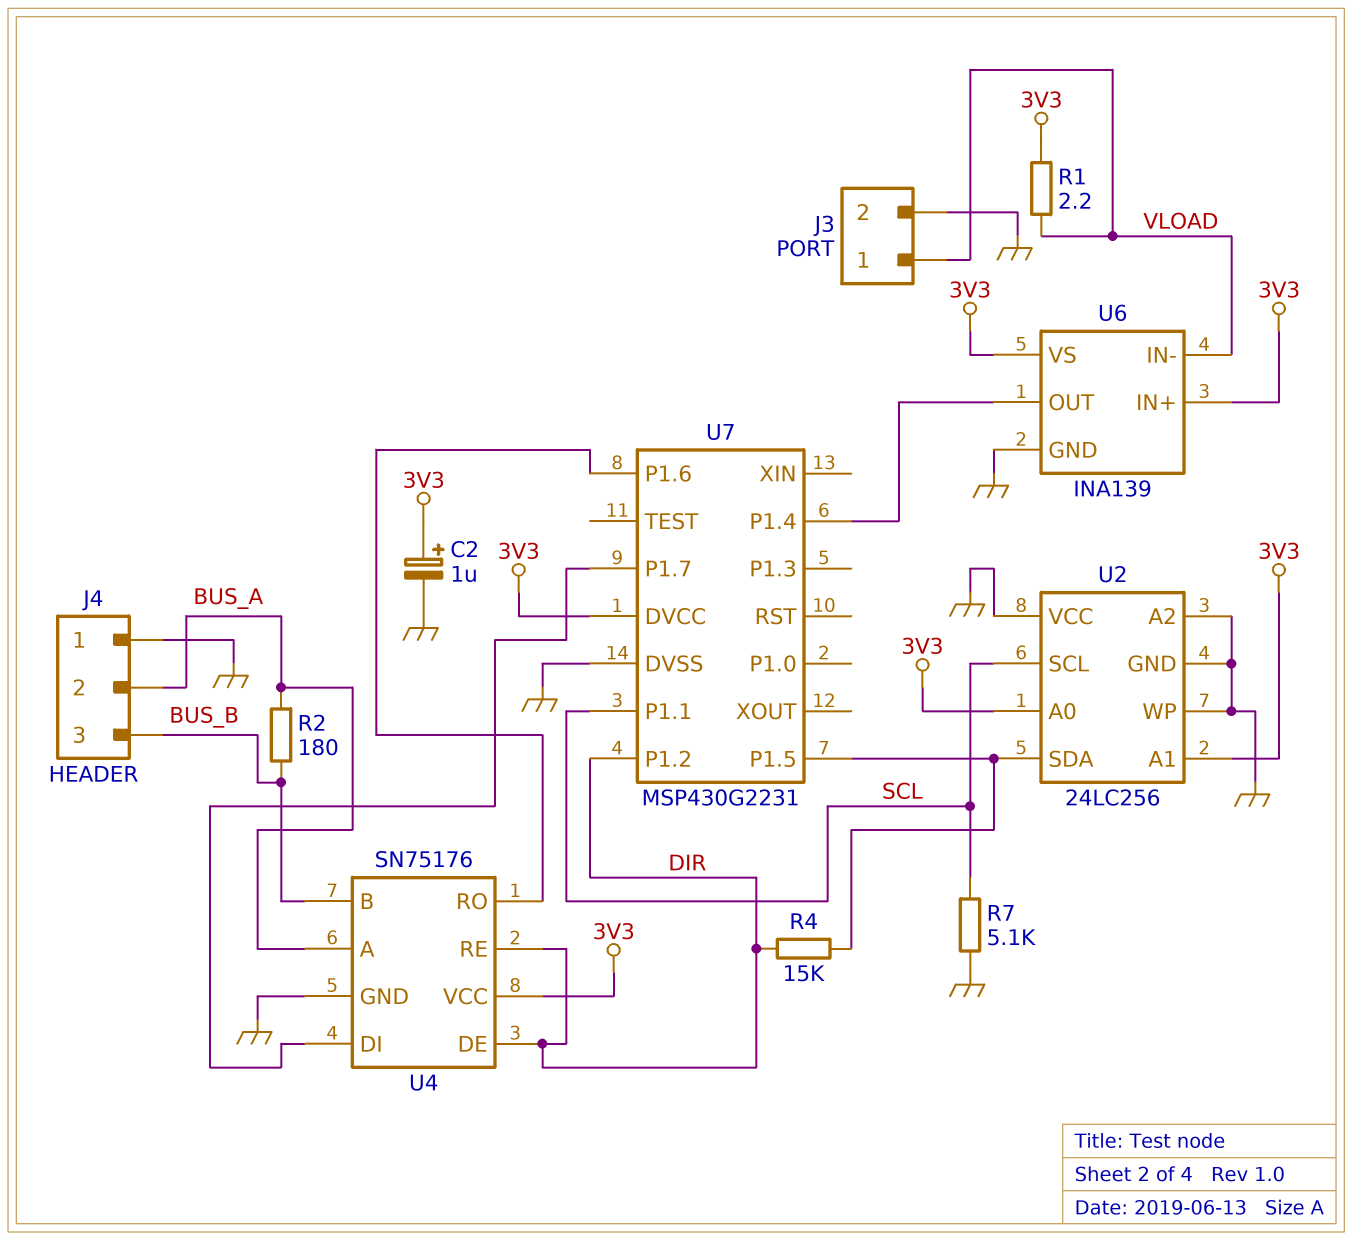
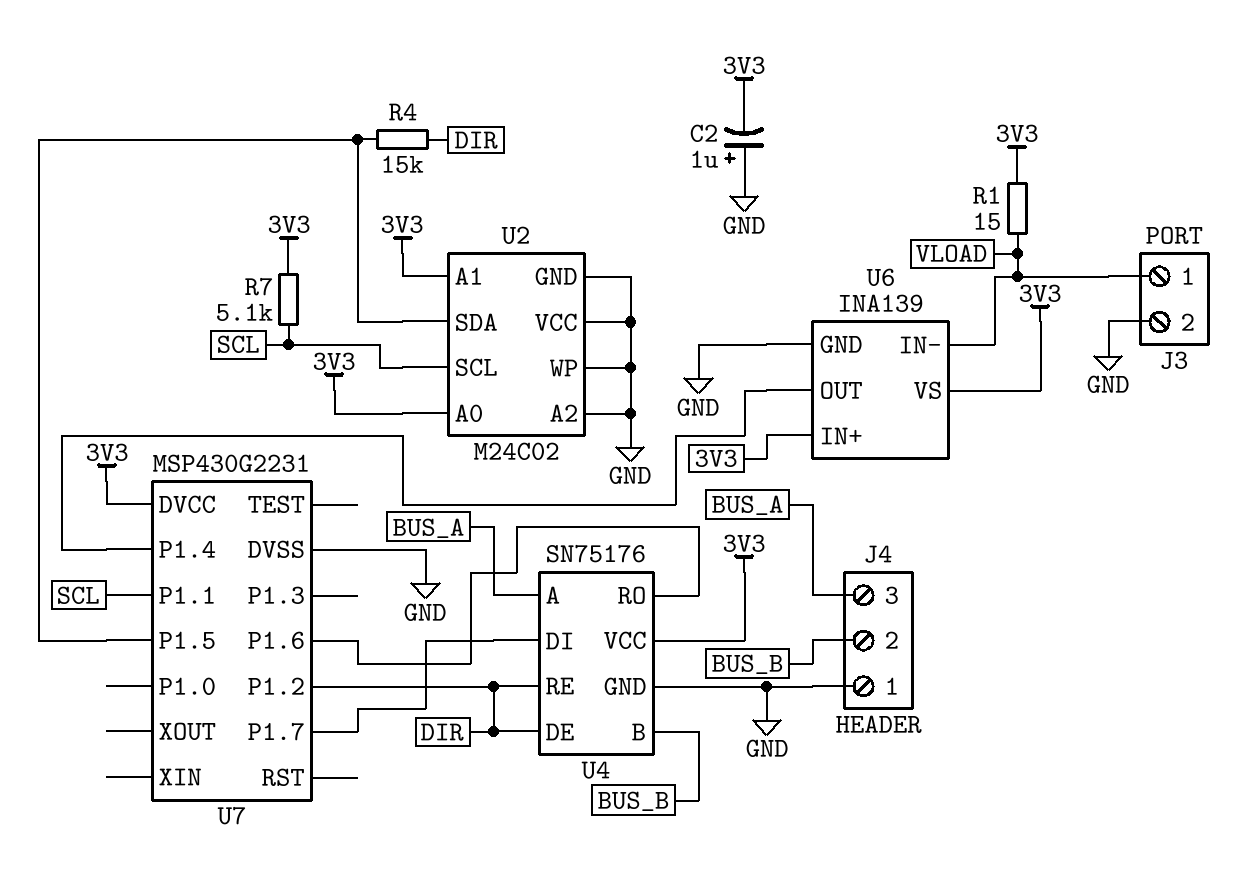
C2: 1uF (plus 3V3, minus GND) -> 1uF (plus GND, minus 3V3)
J4 pin 2: BUS_A -> BUS_B
J4 pin 3: BUS_B -> BUS_A
R1: 2.2 (3V3, VLOAD) -> 15 (3V3, VLOAD)
R2: 180 (BUS_A, BUS_B) -> none
R7: 5.1k (GND, SCL) -> 5.1k (3V3, SCL)
U2: 24LC256 -> M24C02

